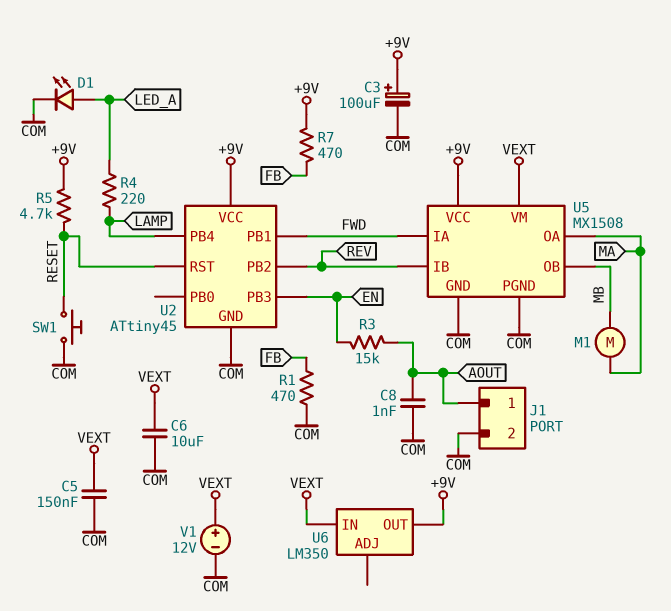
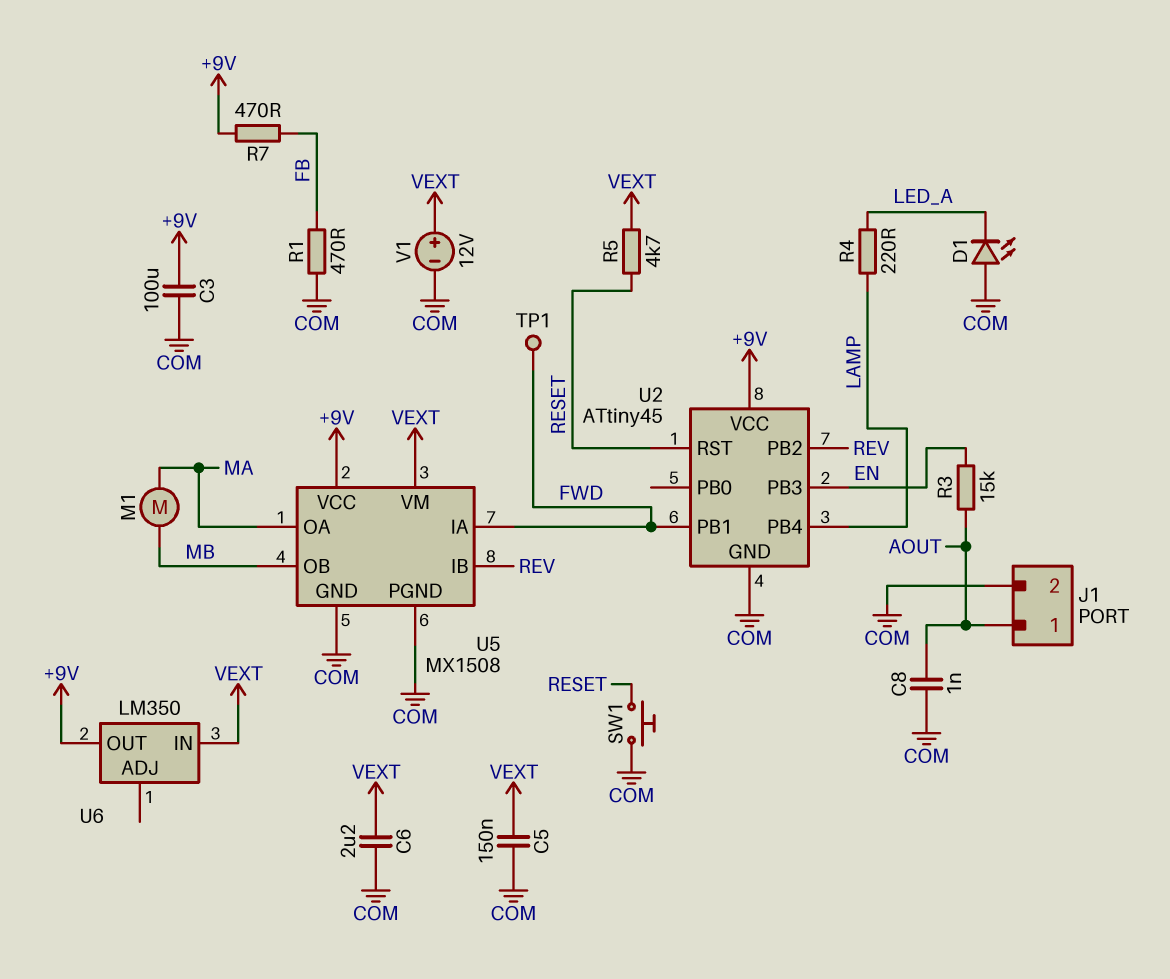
C3: 100uF (plus +9V, minus COM) -> 100uF (+9V, COM)
C6: 10uF (COM, VEXT) -> 2.2uF (COM, VEXT)
D1: LED (A LED_A, K COM) -> LED (A COM, K LED_A)
R5: 4.7k (+9V, RESET) -> 4.7k (RESET, VEXT)
TP1: none -> test point (FWD)

